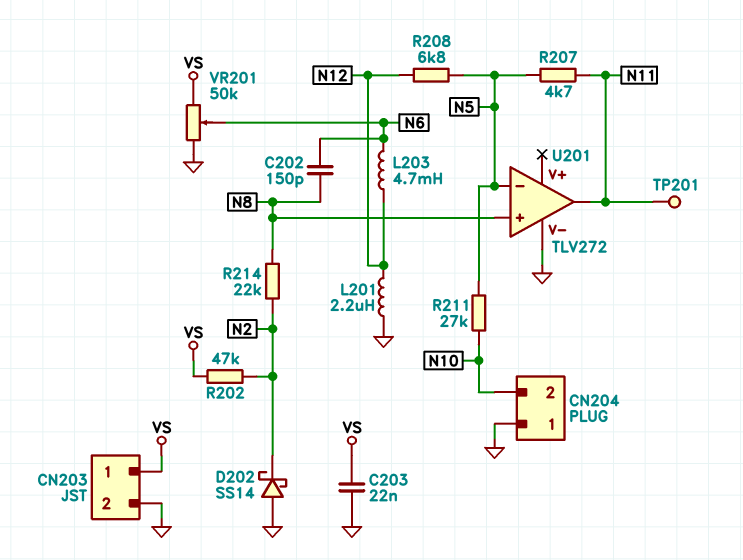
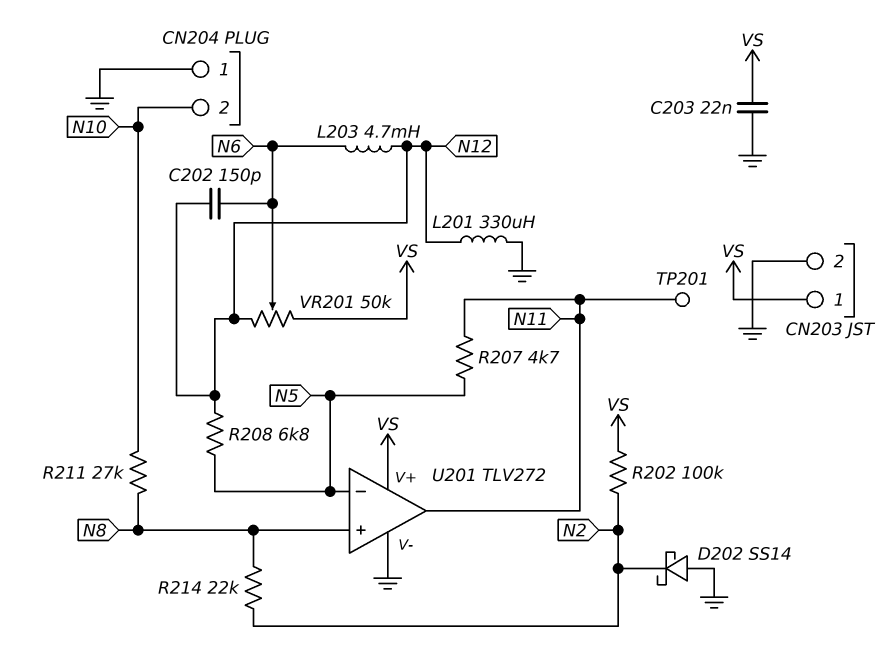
C202: 150pF (N6, N8) -> 150pF (N6, N12)
L201: 2.2uH (GND, N12) -> 330uH (GND, N12)
R202: 47k (N2, VS) -> 100k (N2, VS)
R211: 27k (N5, N10) -> 27k (N8, N10)
U201 pin V+: none -> VS
VR201: 50k (GND, VS, wiper N6) -> 50k (N12, VS, wiper N6)

